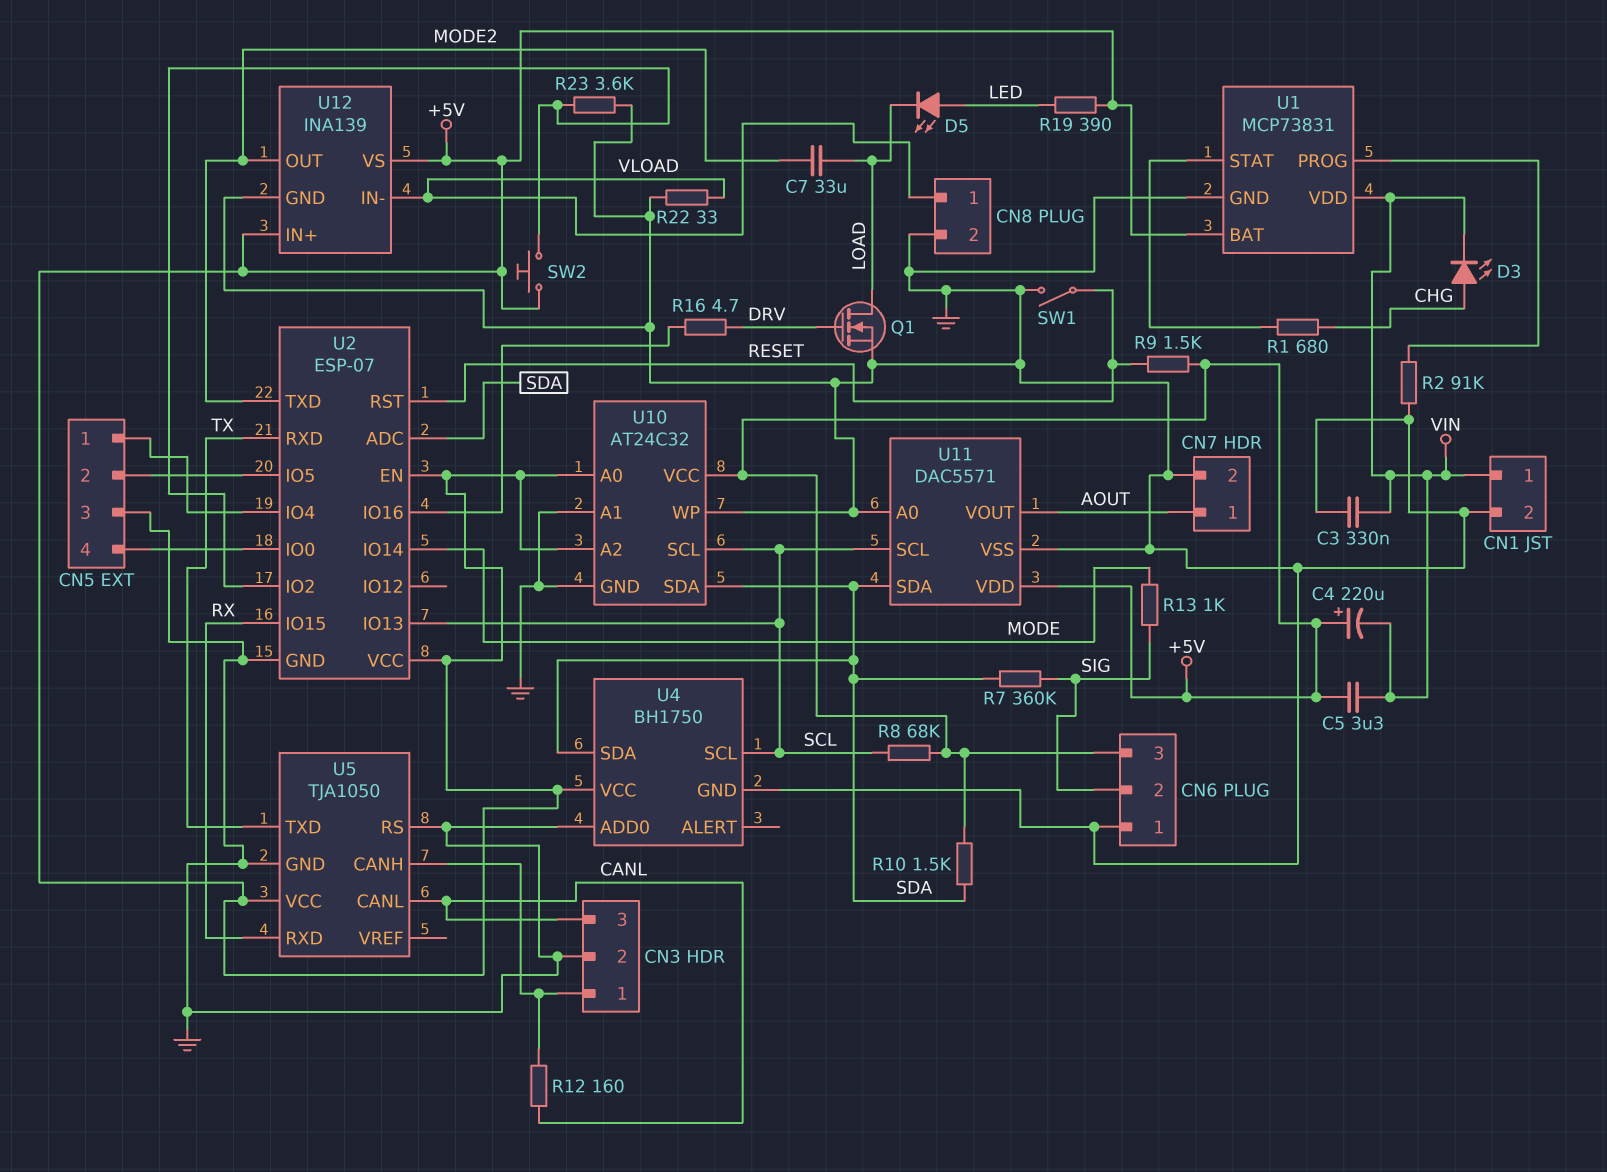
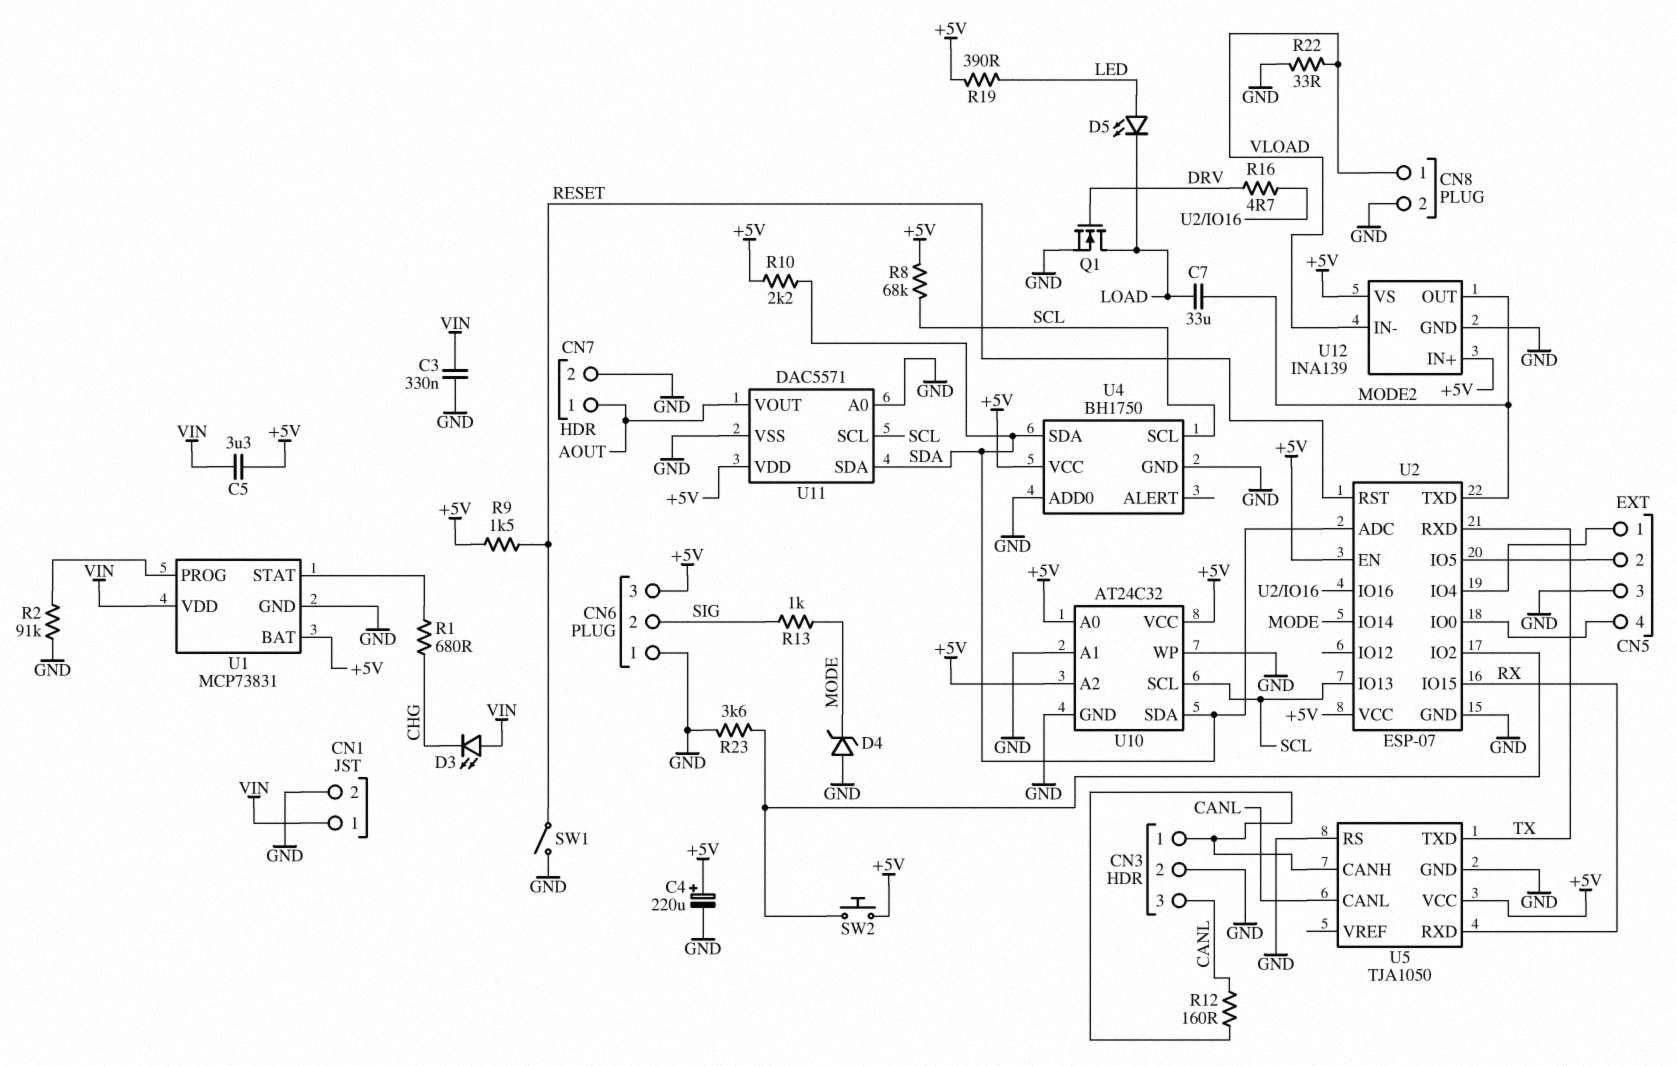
C4: 220uF (plus +5V, minus VIN) -> 220uF (plus +5V, minus GND)
D3: LED (A CHG, K VIN) -> LED (A VIN, K CHG)
D4: none -> zener (A GND, K MODE)
R7: 360k (SDA, SIG) -> none
R10: 1.5k (+5V, SDA) -> 2.2k (+5V, SDA)

